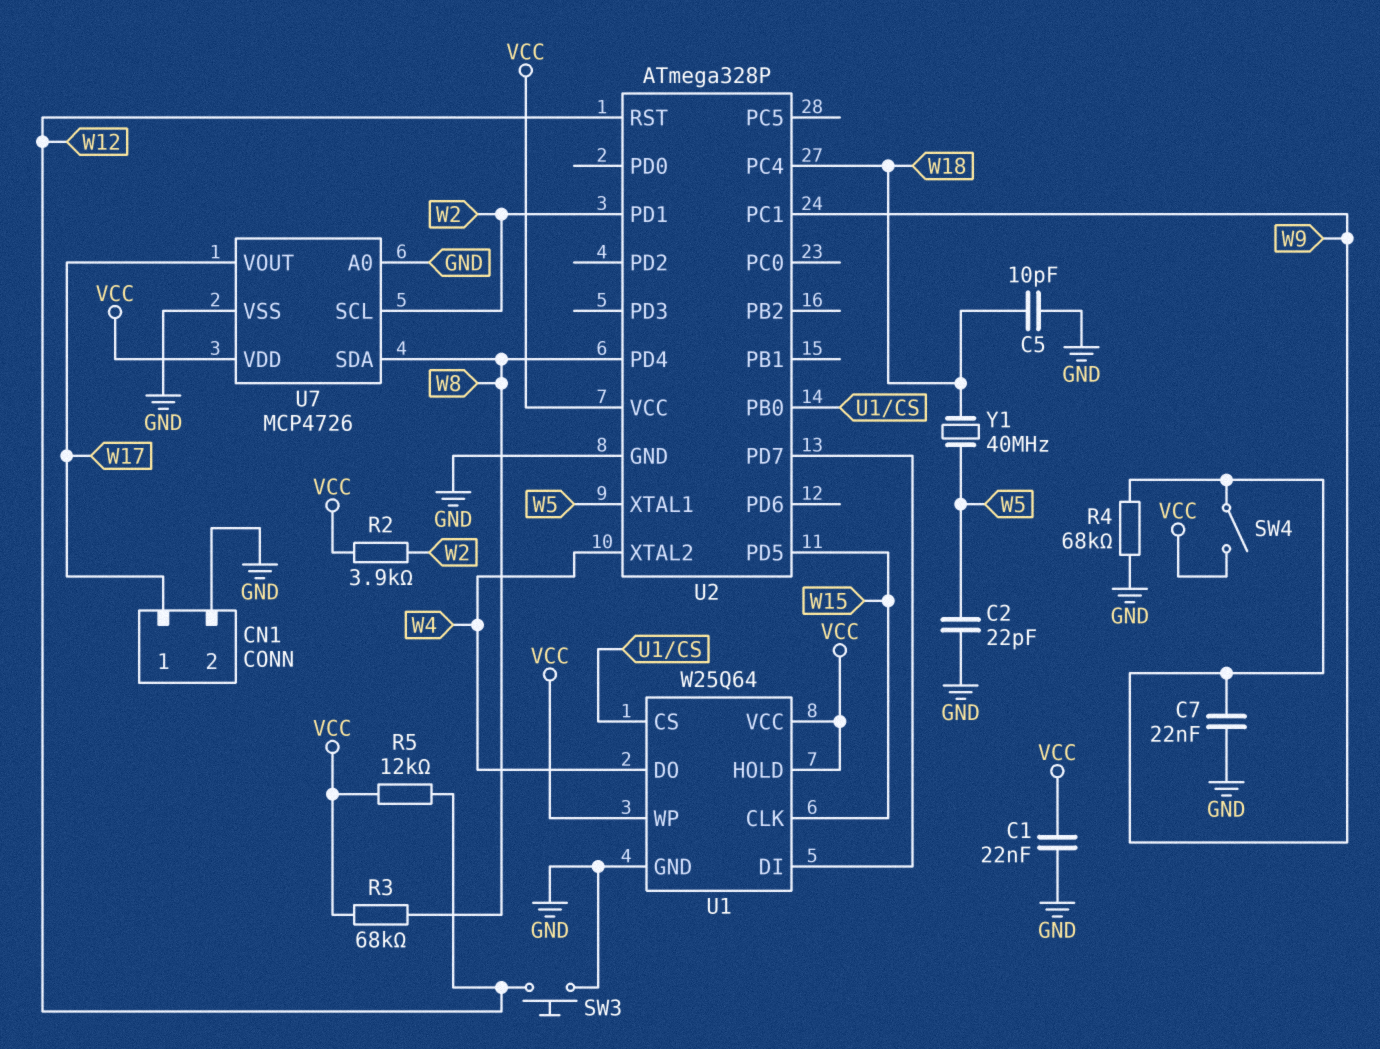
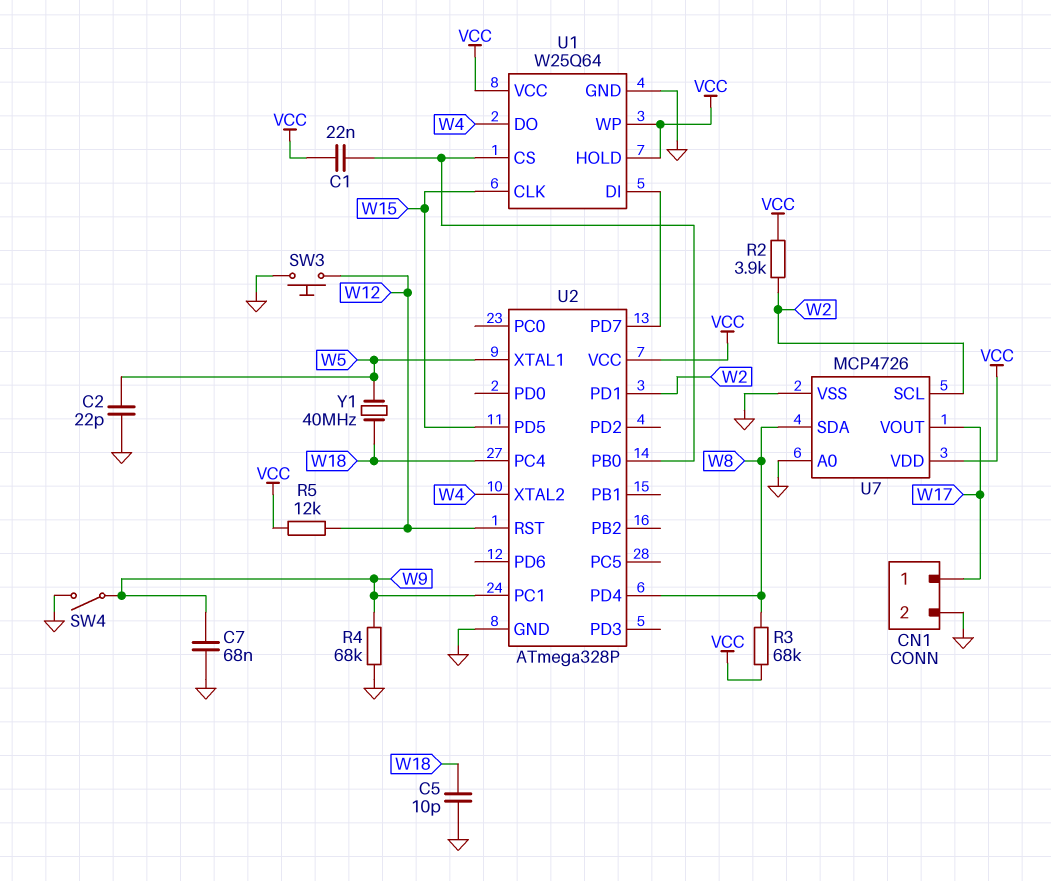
C1: 22nF (GND, VCC) -> 22nF (U1/CS, VCC)
C7: 22nF (GND, W9) -> 68nF (GND, W9)
SW4: switch (VCC, W9) -> switch (GND, W9)

